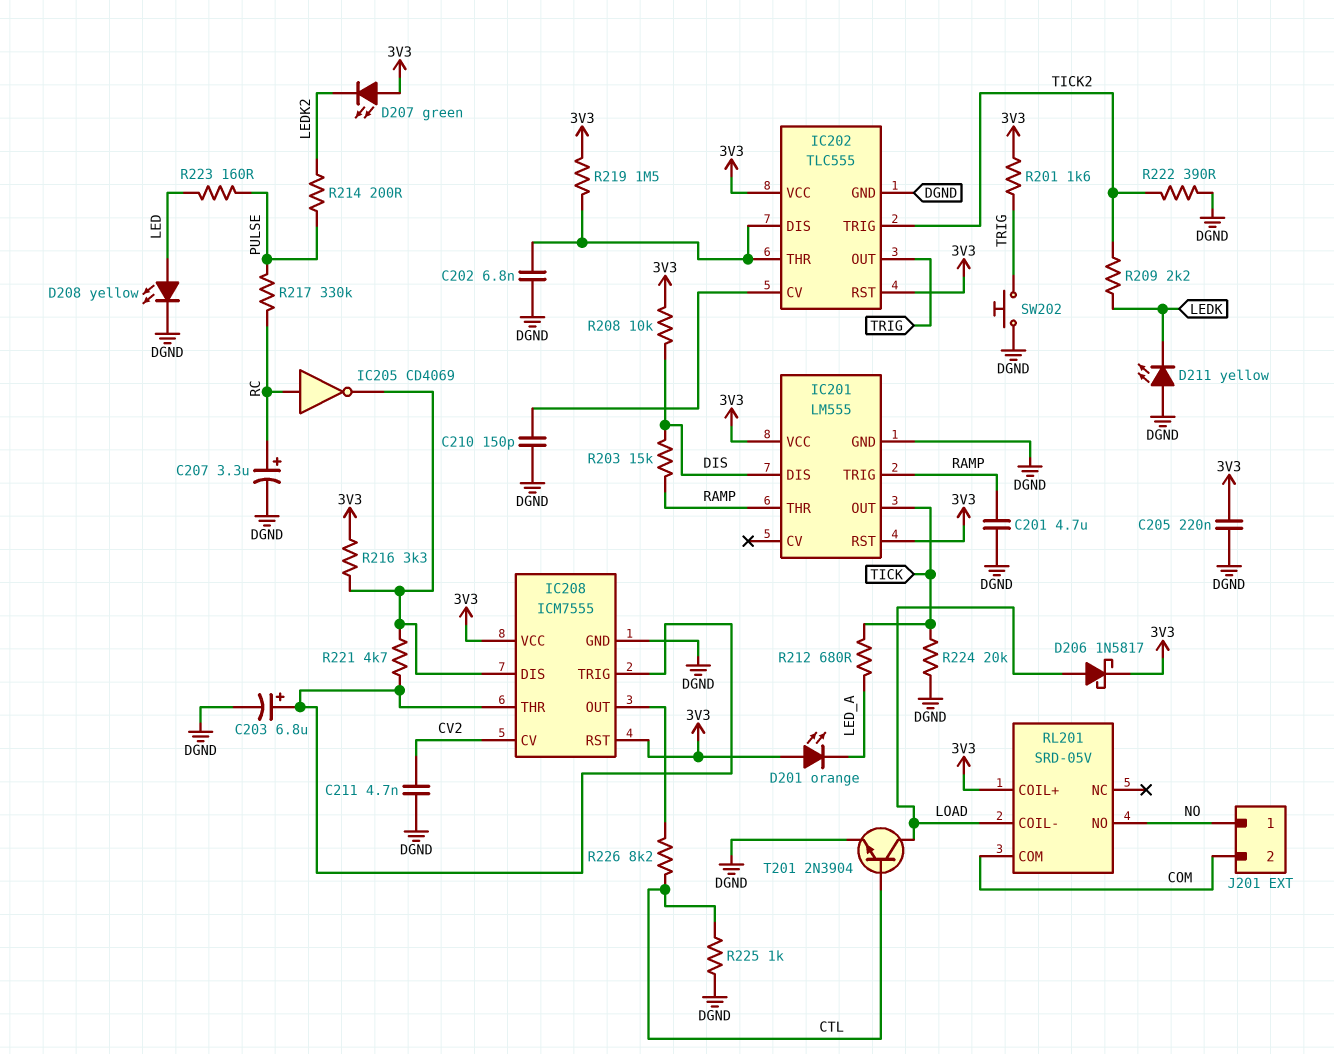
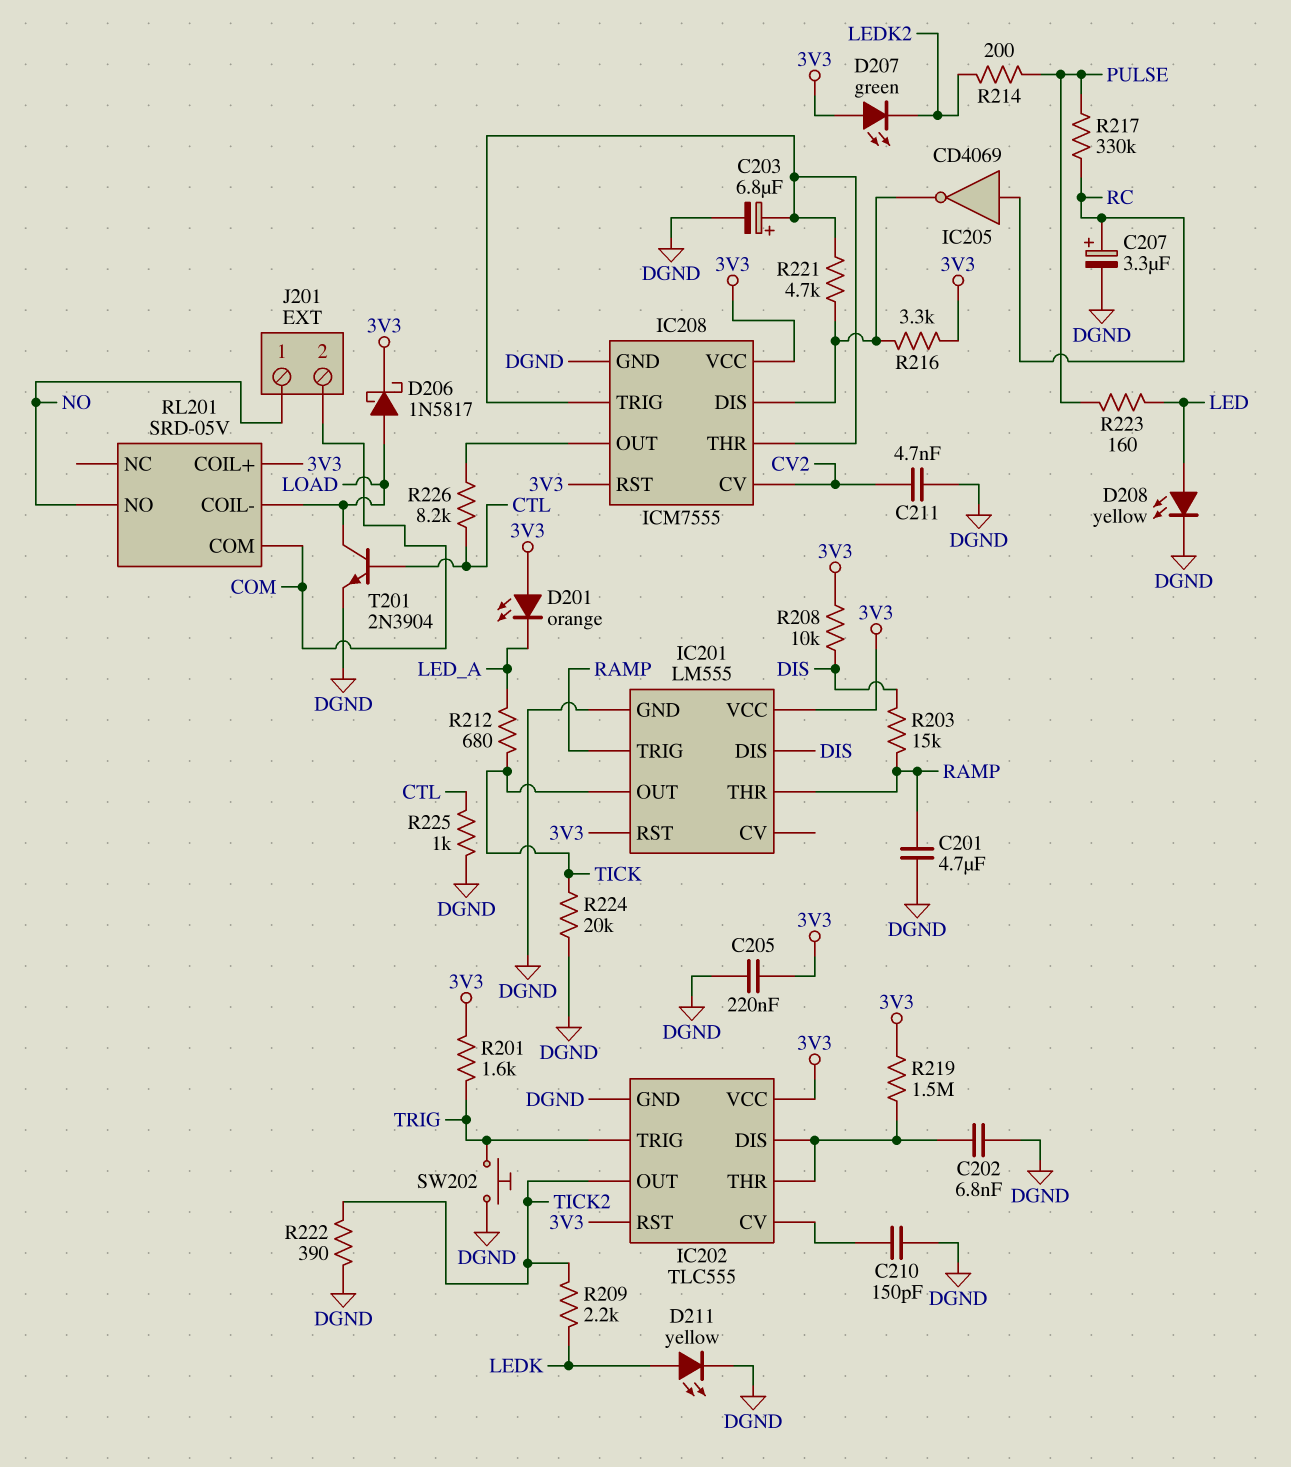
D211: LED yellow (A DGND, K LEDK) -> LED yellow (A LEDK, K DGND)
IC202 pin OUT: TRIG -> TICK2
IC202 pin TRIG: TICK2 -> TRIG

